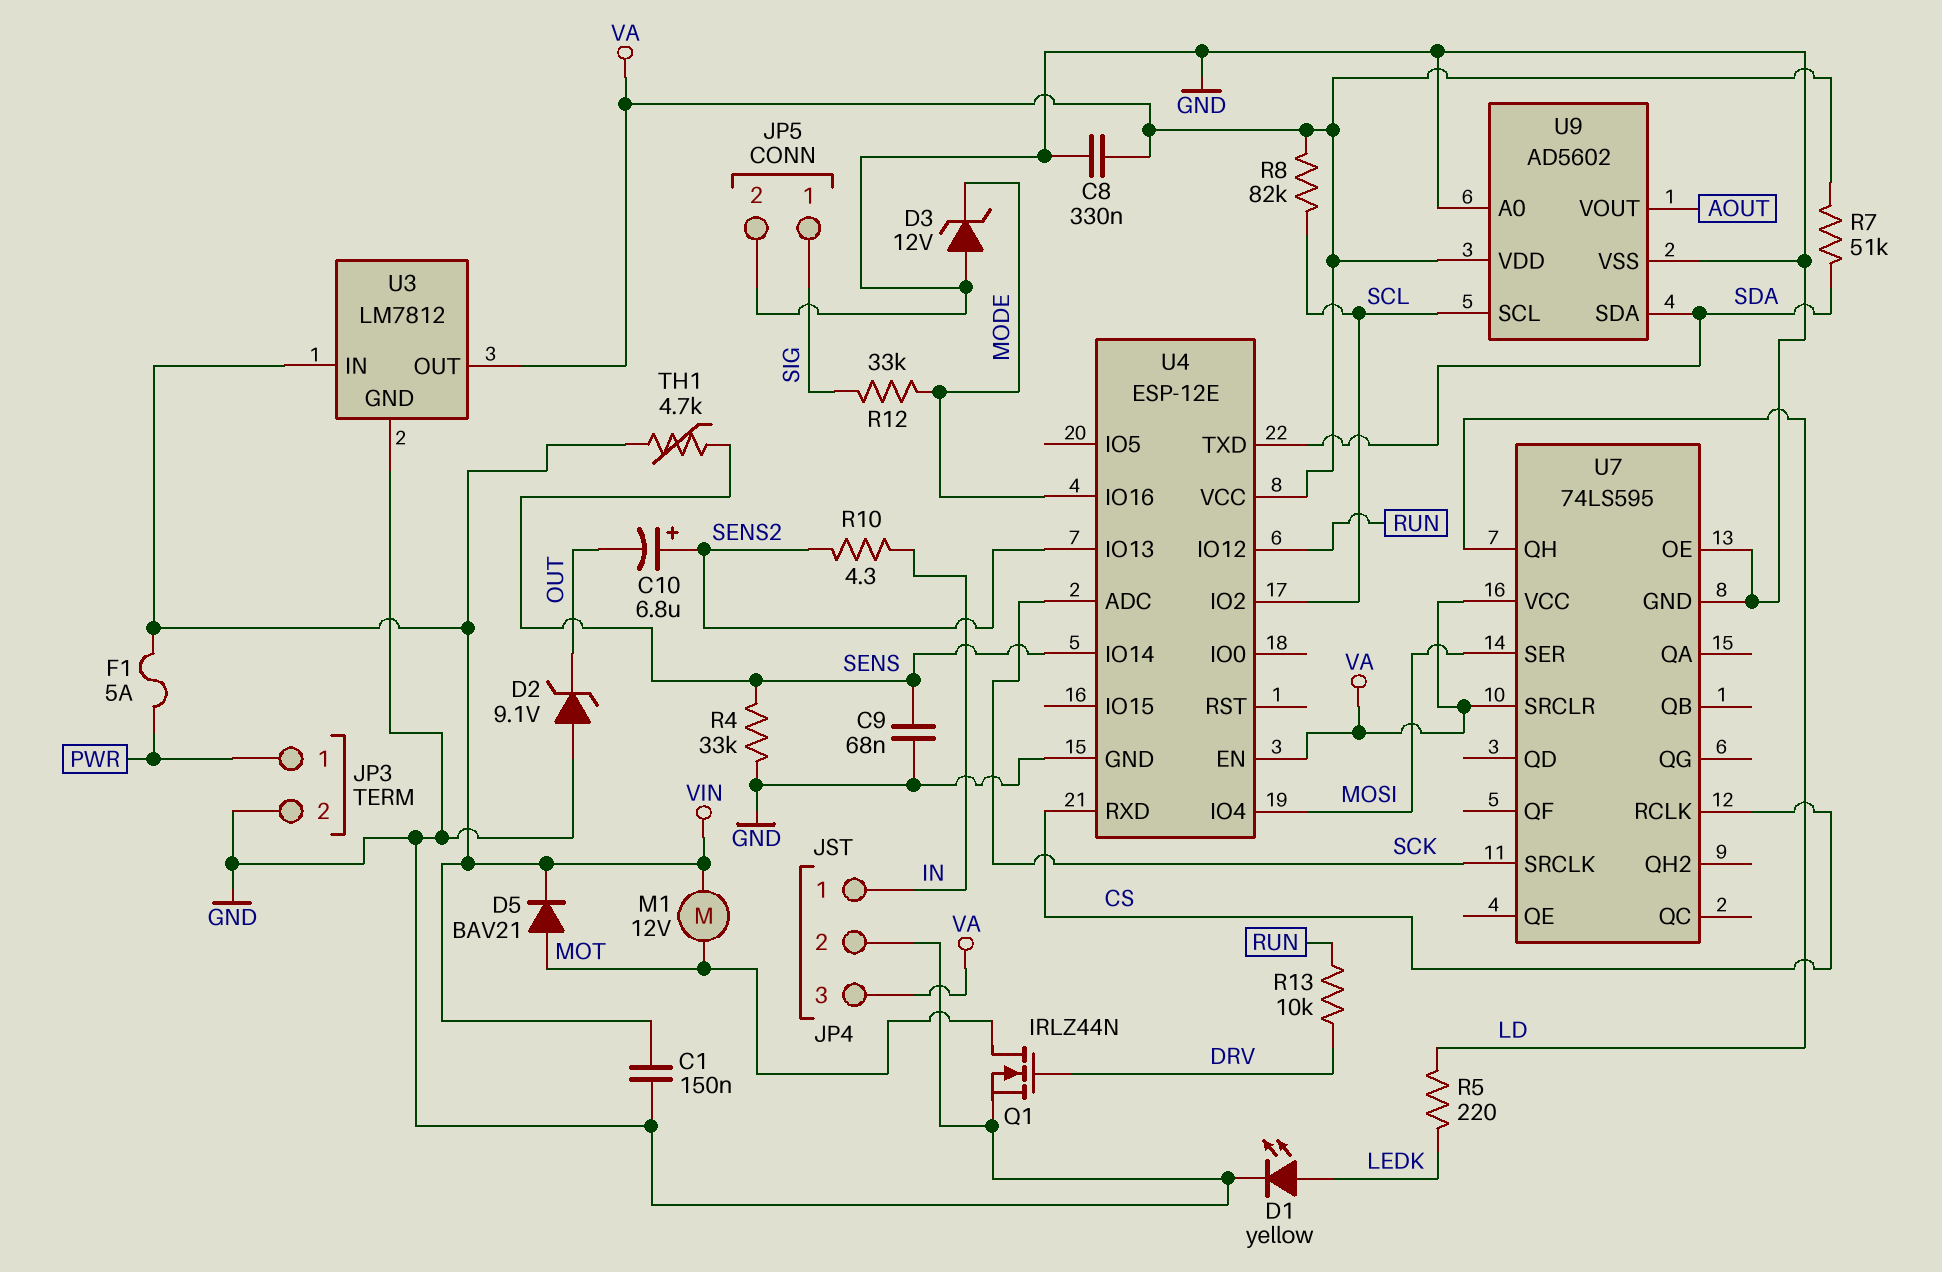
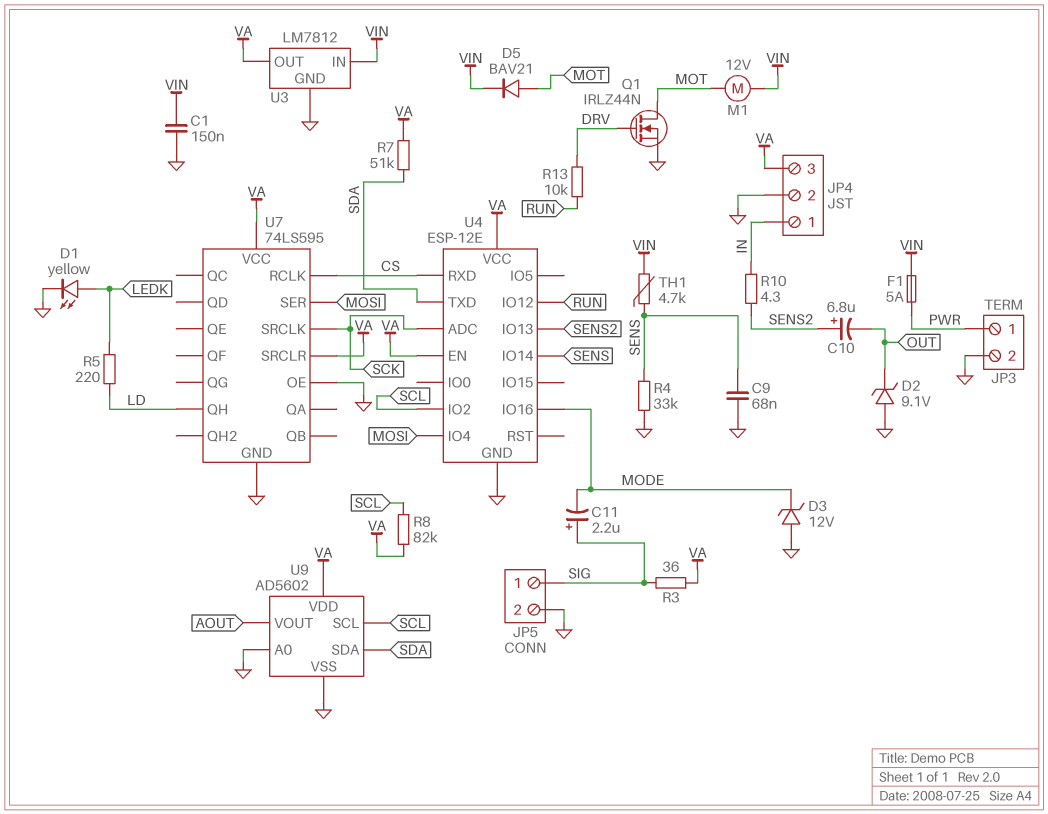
C8: 330nF (GND, VA) -> none
C11: none -> 2.2uF (plus SIG, minus MODE)
R3: none -> 36 (SIG, VA)
R12: 33k (MODE, SIG) -> none

